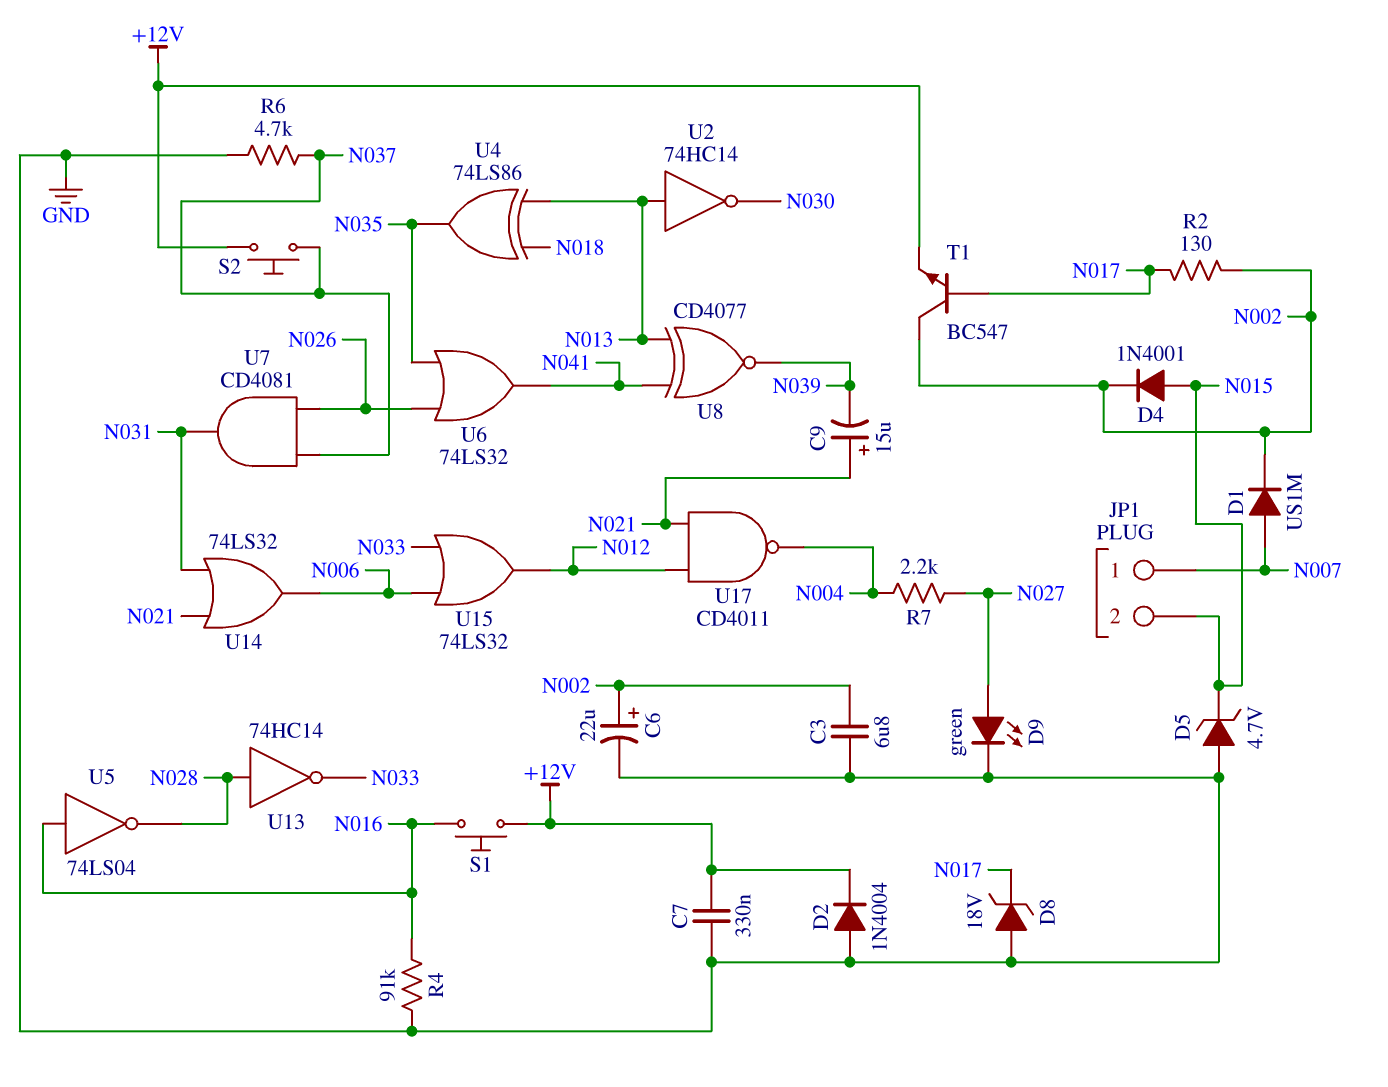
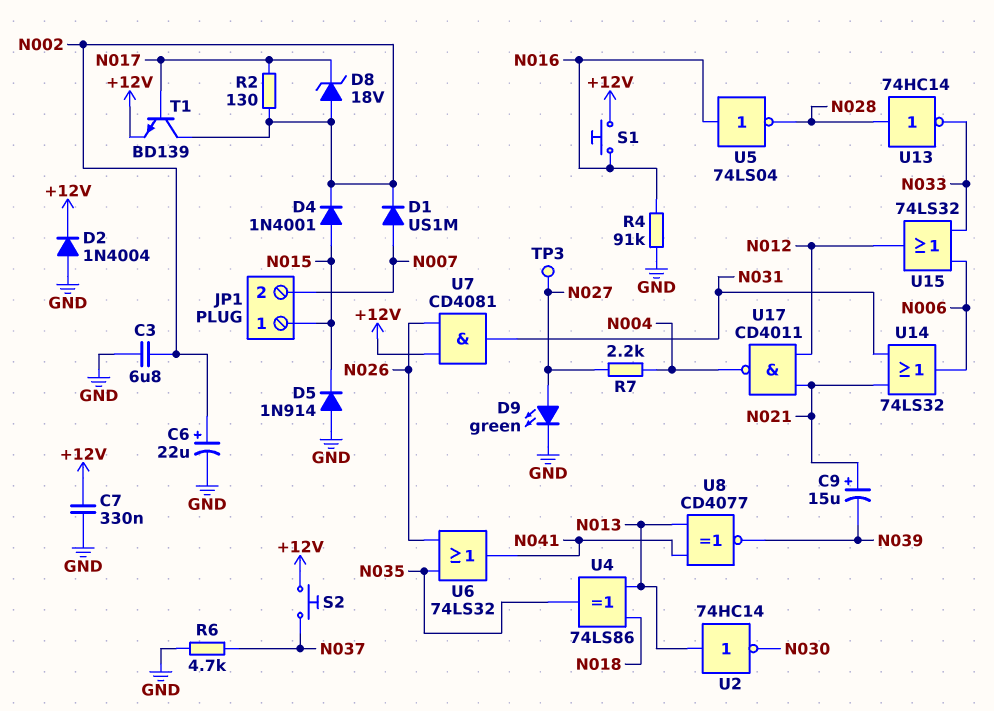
D5: zener 4.7V (A GND, K N015) -> diode 1N914 (A GND, K N015)
D8: zener 18V (A GND, K N017) -> zener 18V (A N002, K N017)
JP1 pin 1: N007 -> N015
JP1 pin 2: N015 -> N007
T1: NPN BC547 (B N017, C N002, E +12V) -> NPN BD139 (B N017, C N002, E +12V)
TP3: none -> test point (N027)
U7: AND CD4081 (in N026, in N037, out N031) -> AND CD4081 (in +12V, in N026, out N031)

